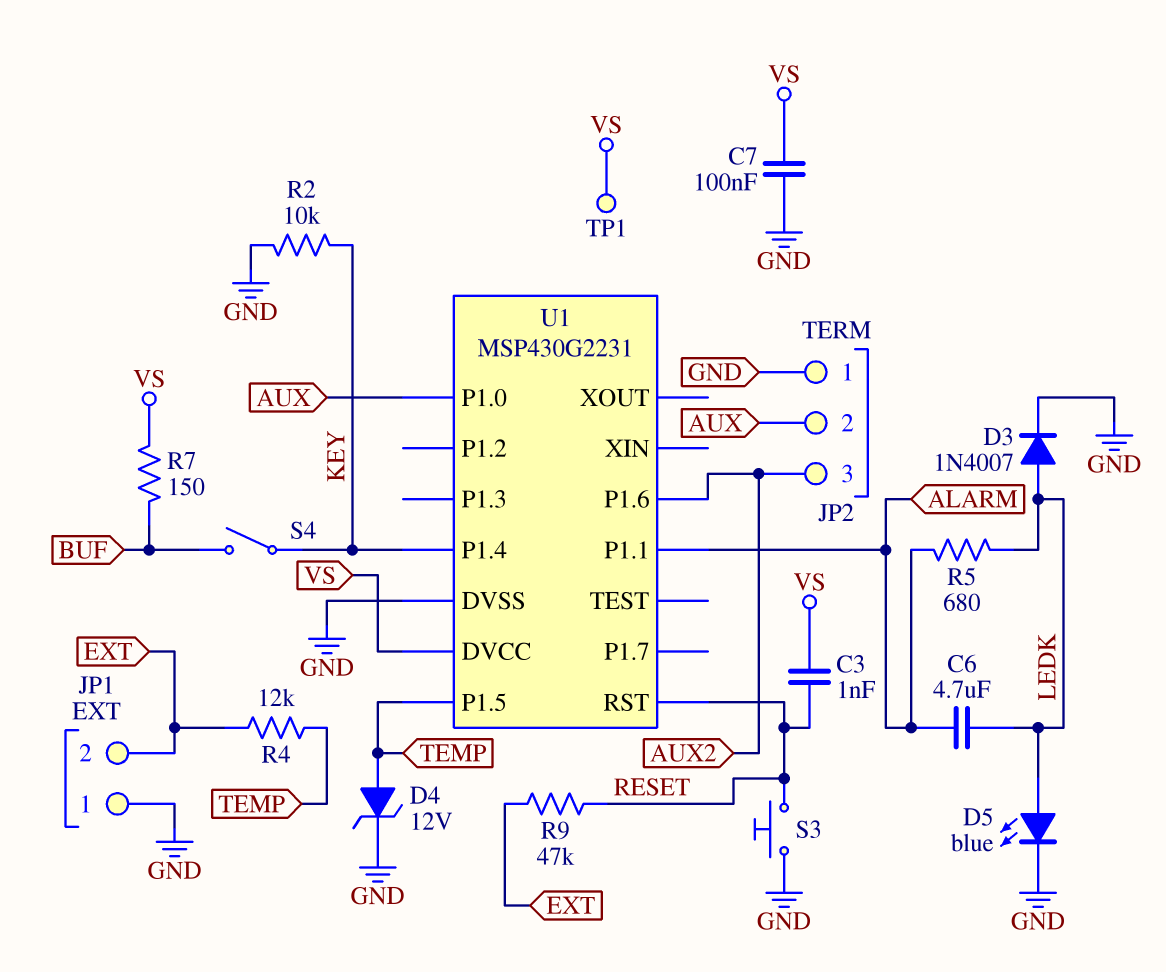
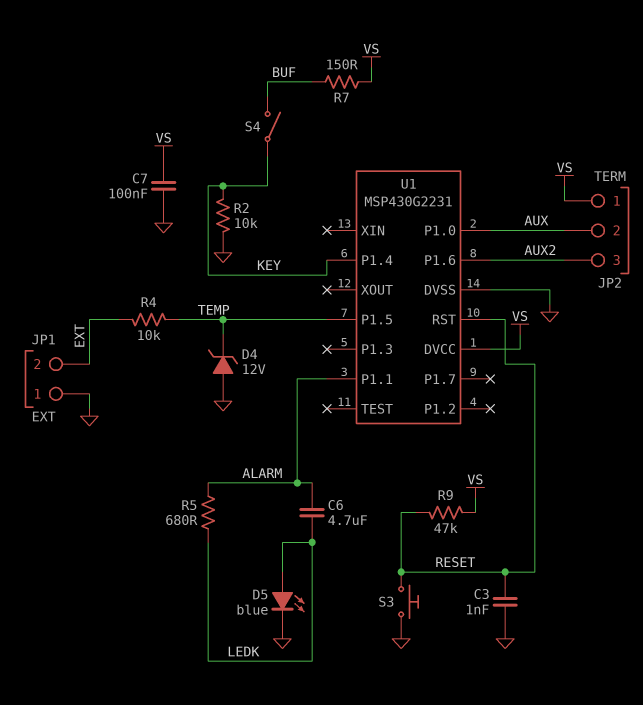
C3: 1nF (RESET, VS) -> 1nF (GND, RESET)
D3: diode 1N4007 (A LEDK, K GND) -> none
D4: zener 12V (A TEMP, K GND) -> zener 12V (A GND, K TEMP)
JP2 pin 1: GND -> VS
R4: 12k (EXT, TEMP) -> 10k (EXT, TEMP)
R9: 47k (EXT, RESET) -> 47k (RESET, VS)
TP1: test point (VS) -> none

